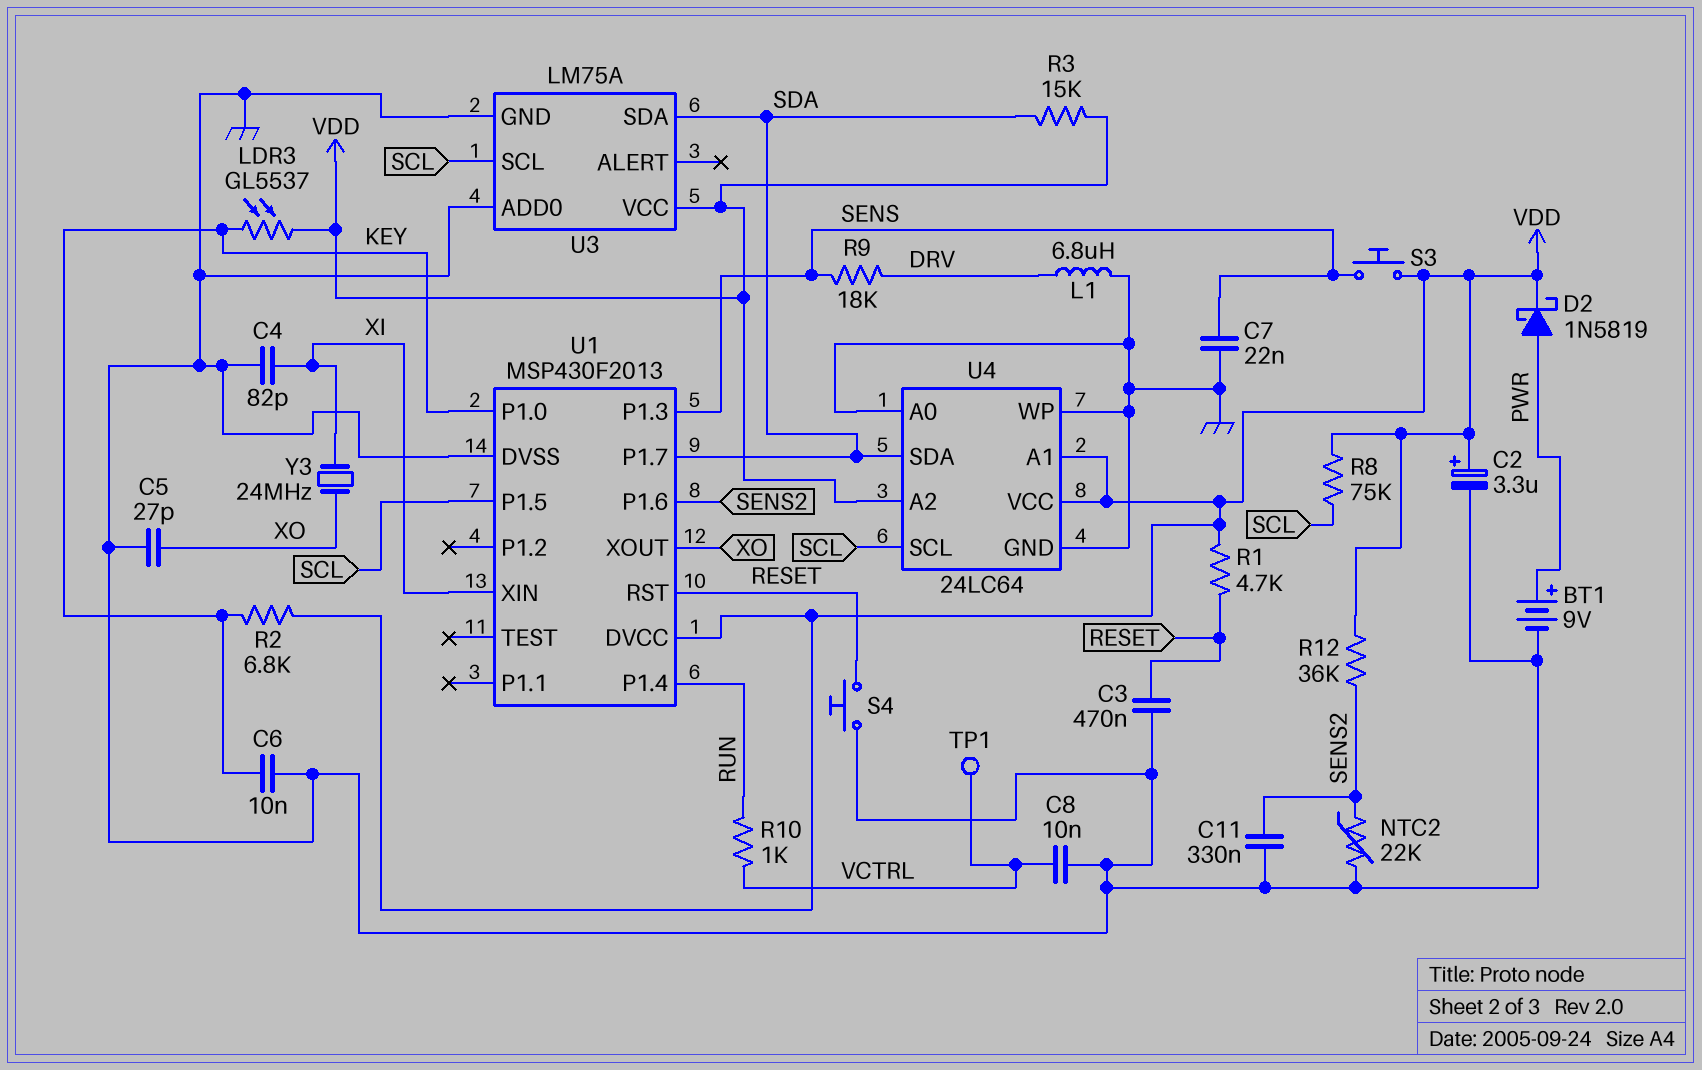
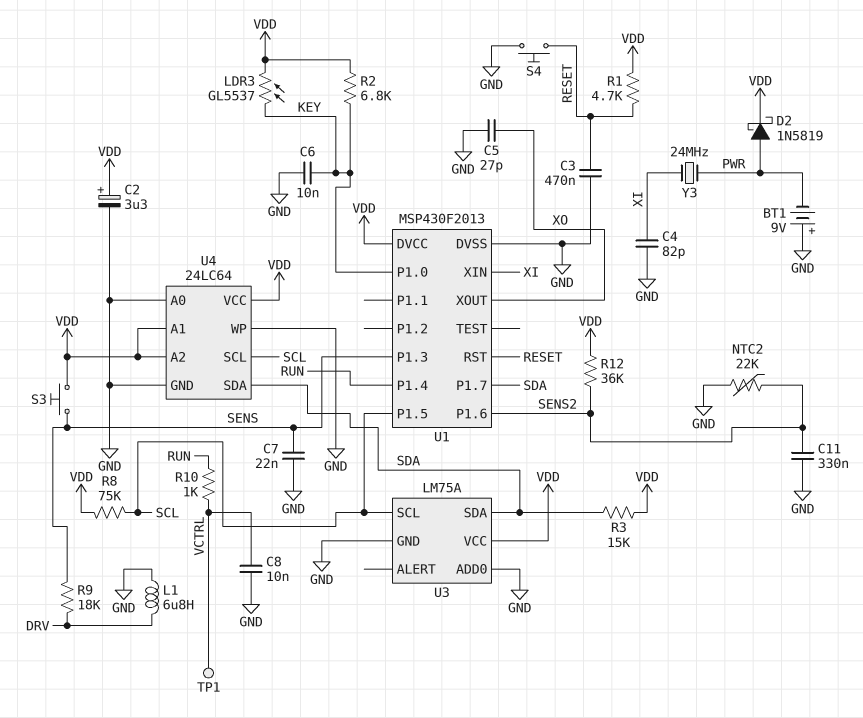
BT1: 9V (plus PWR, minus GND) -> 9V (plus GND, minus PWR)
Y3: 24MHz (XI, XO) -> 24MHz (PWR, XI)

